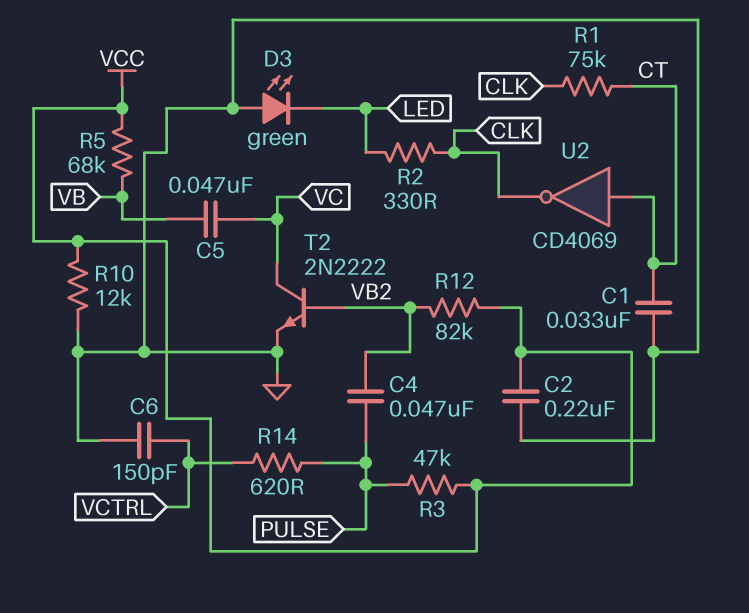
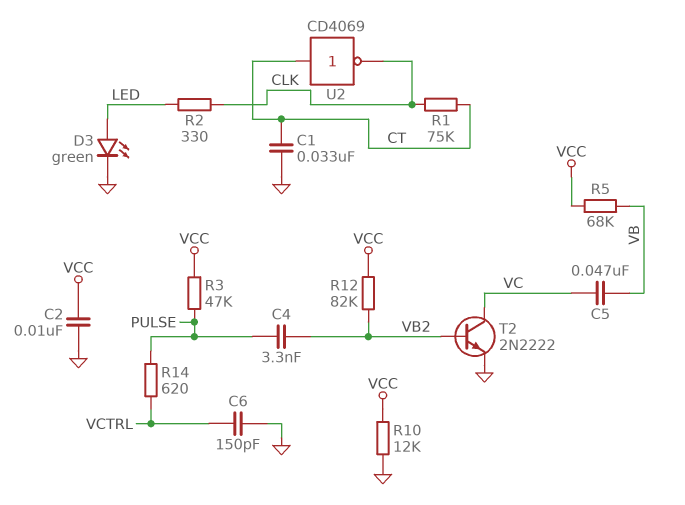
C2: 220nF (GND, VCC) -> 10nF (GND, VCC)
C4: 47nF (PULSE, VB2) -> 3.3nF (PULSE, VB2)
D3: LED green (A GND, K LED) -> LED green (A LED, K GND)

